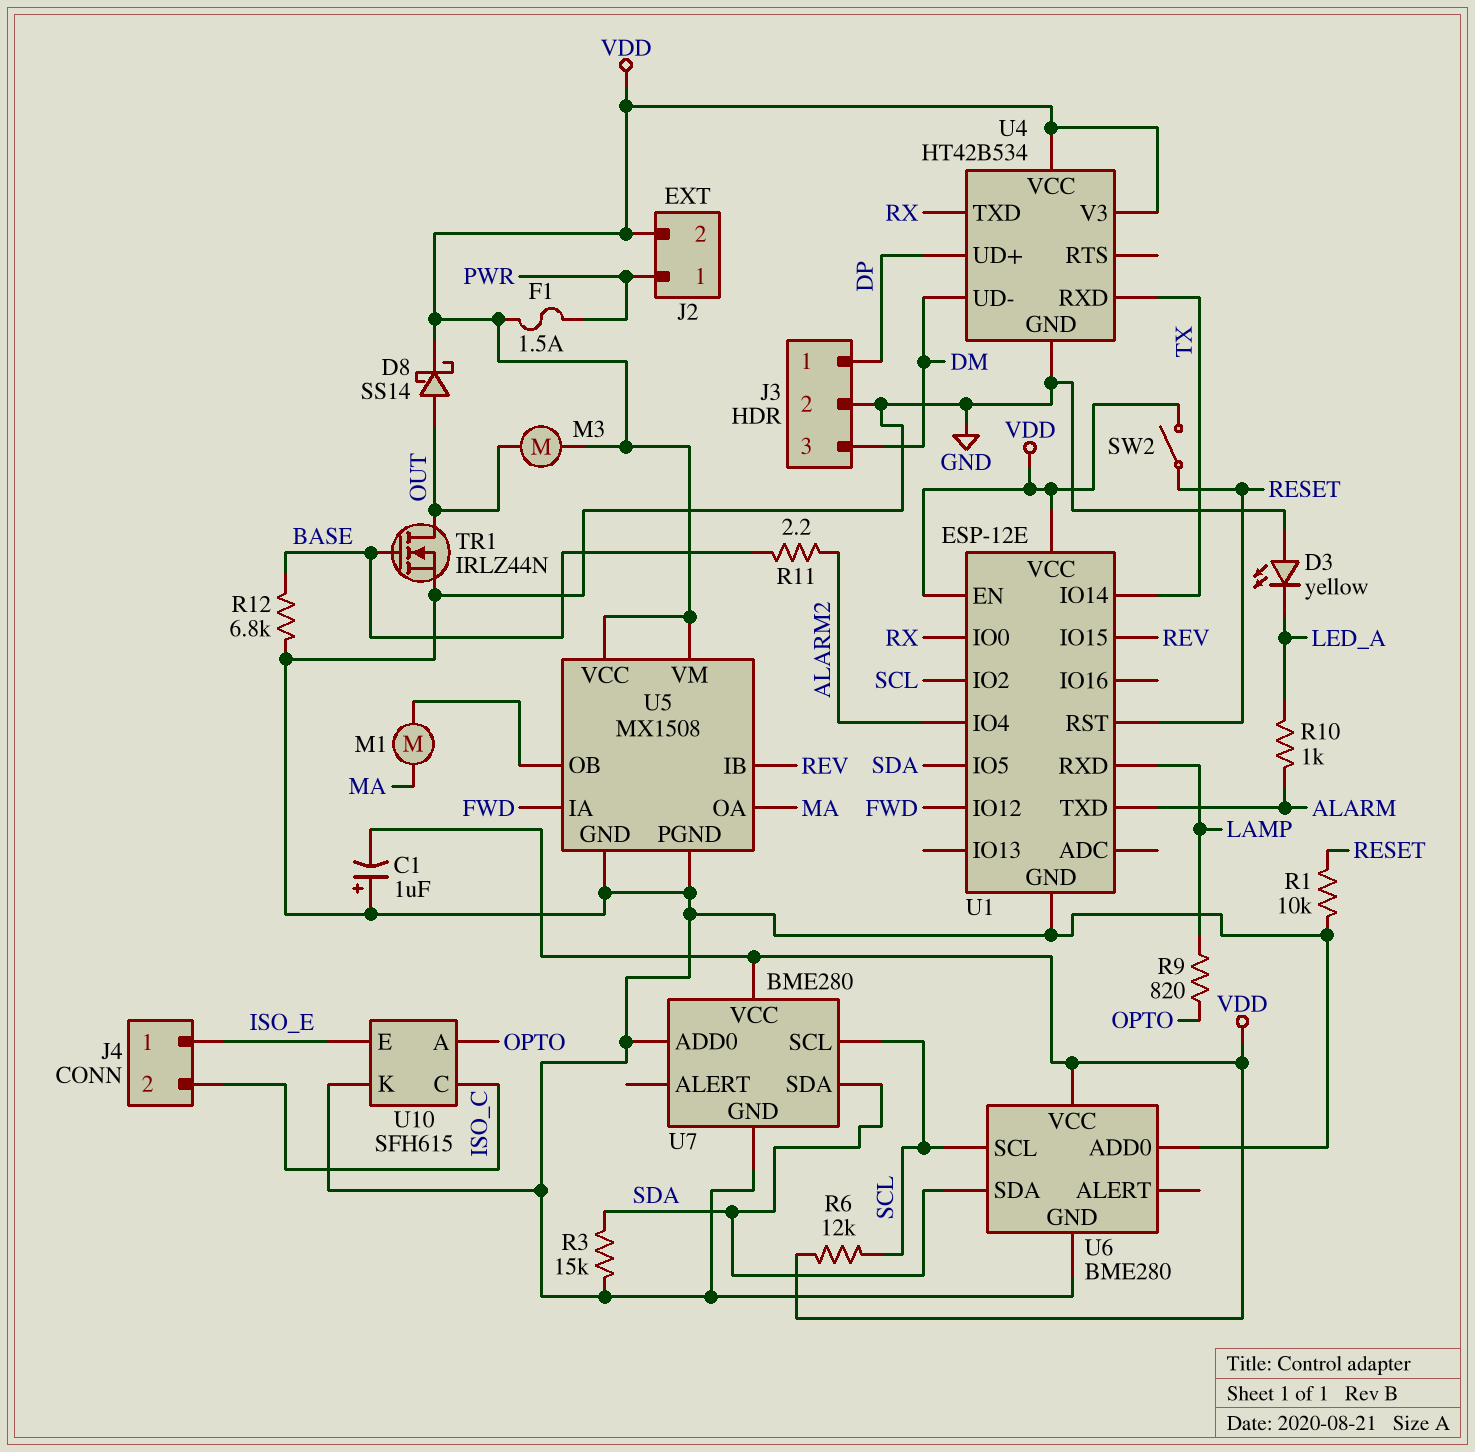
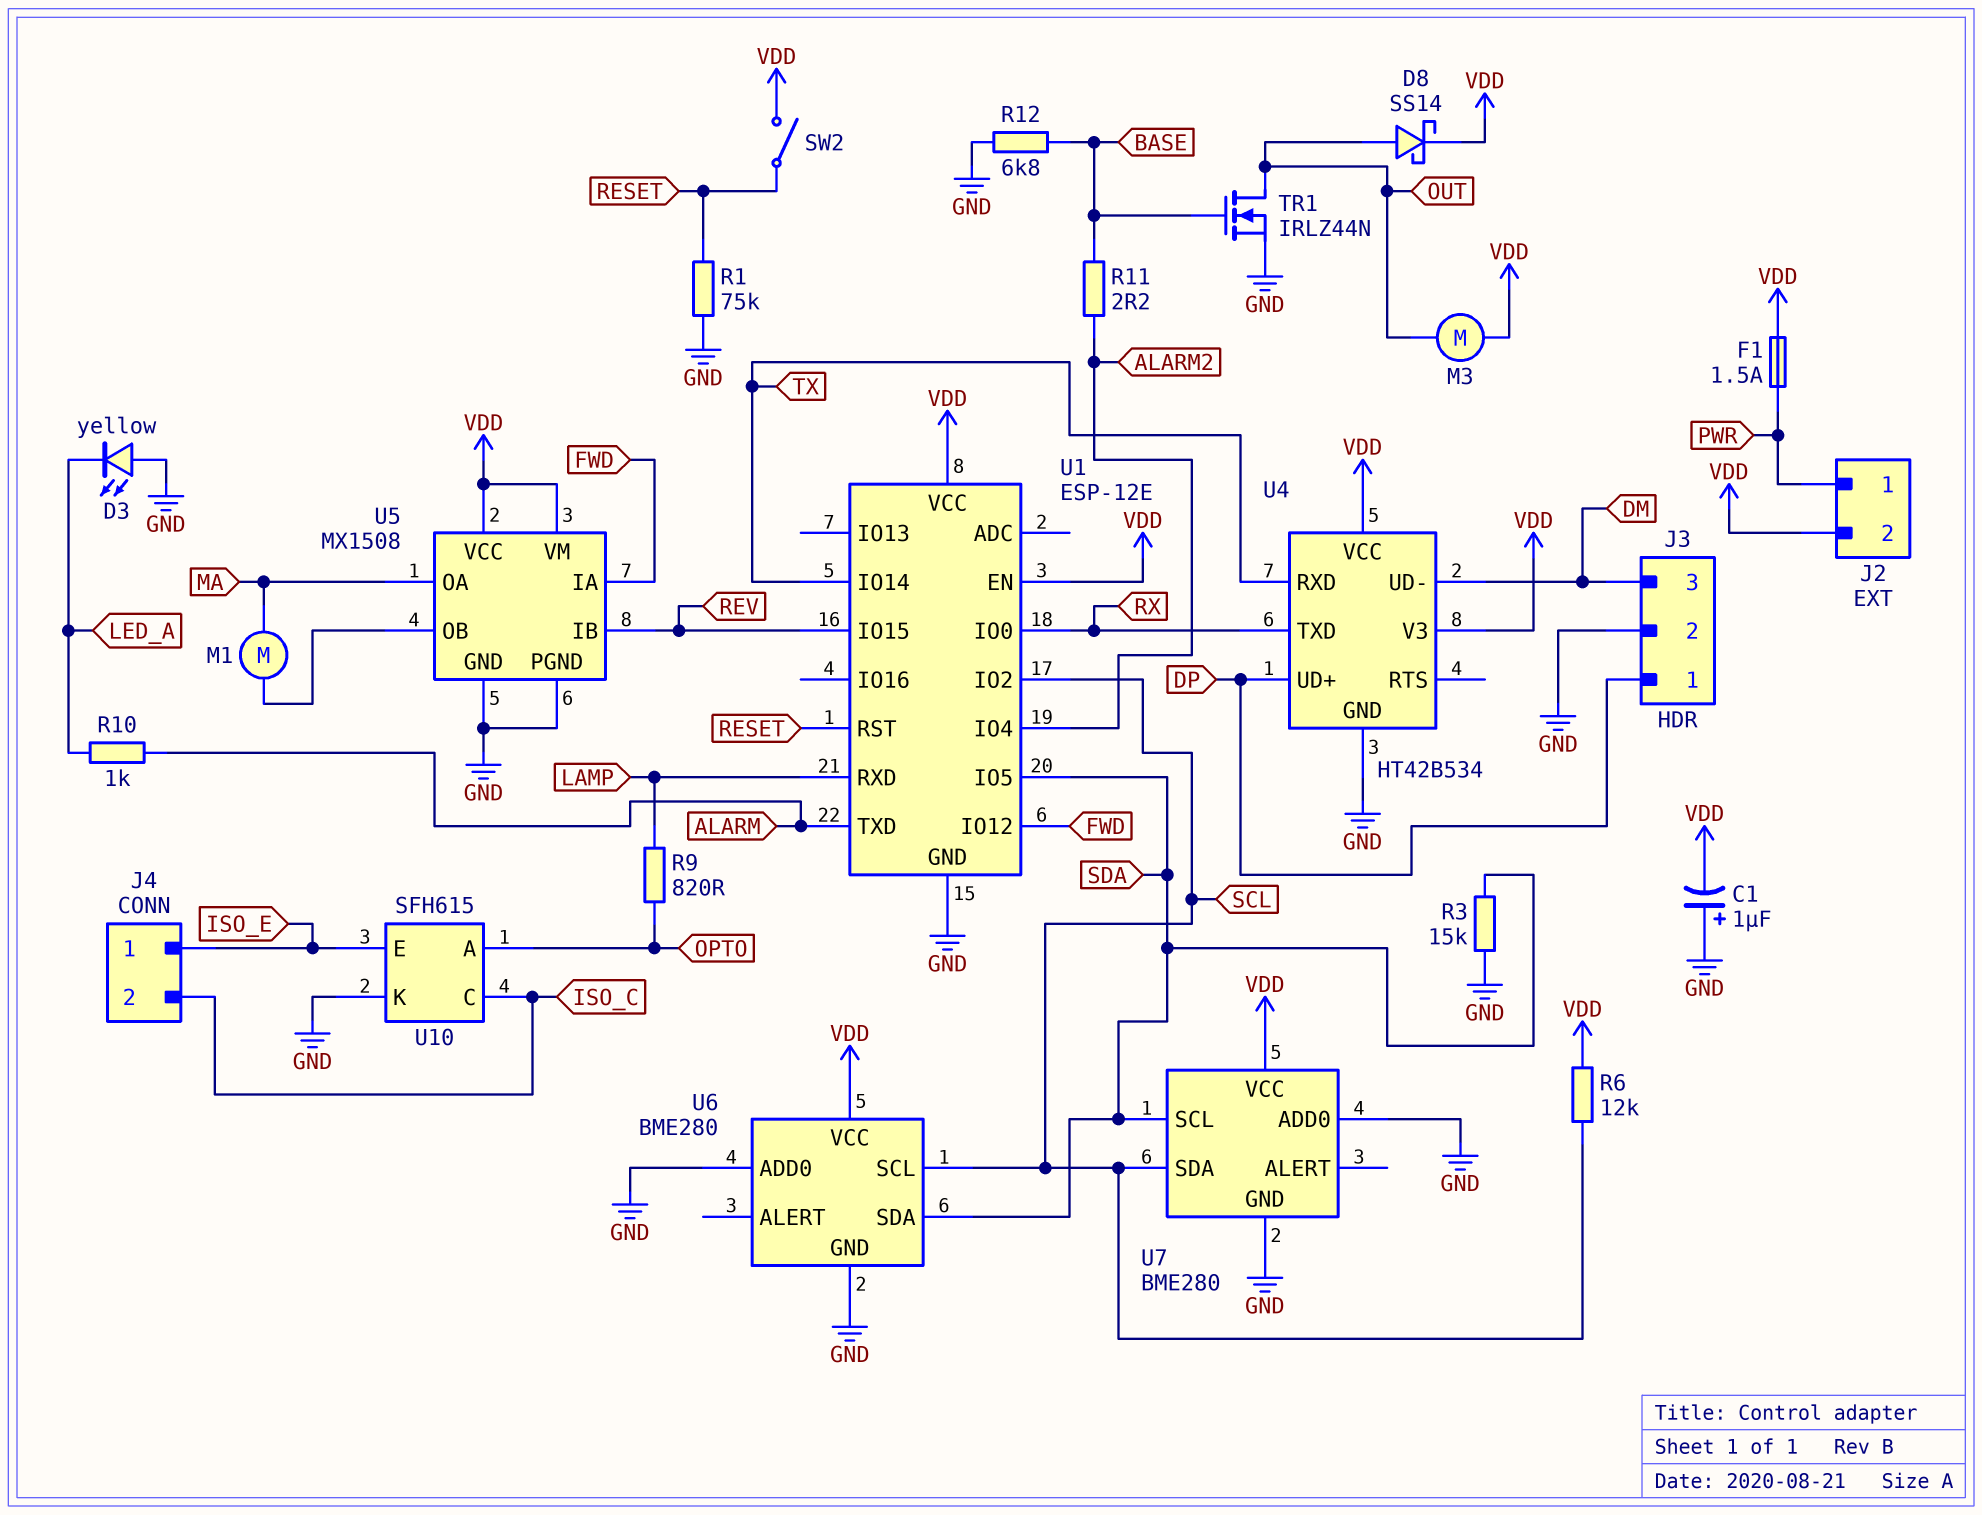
R1: 10k (GND, RESET) -> 75k (GND, RESET)
U7 pin SCL: SCL -> SDA
U7 pin SDA: SDA -> SCL

